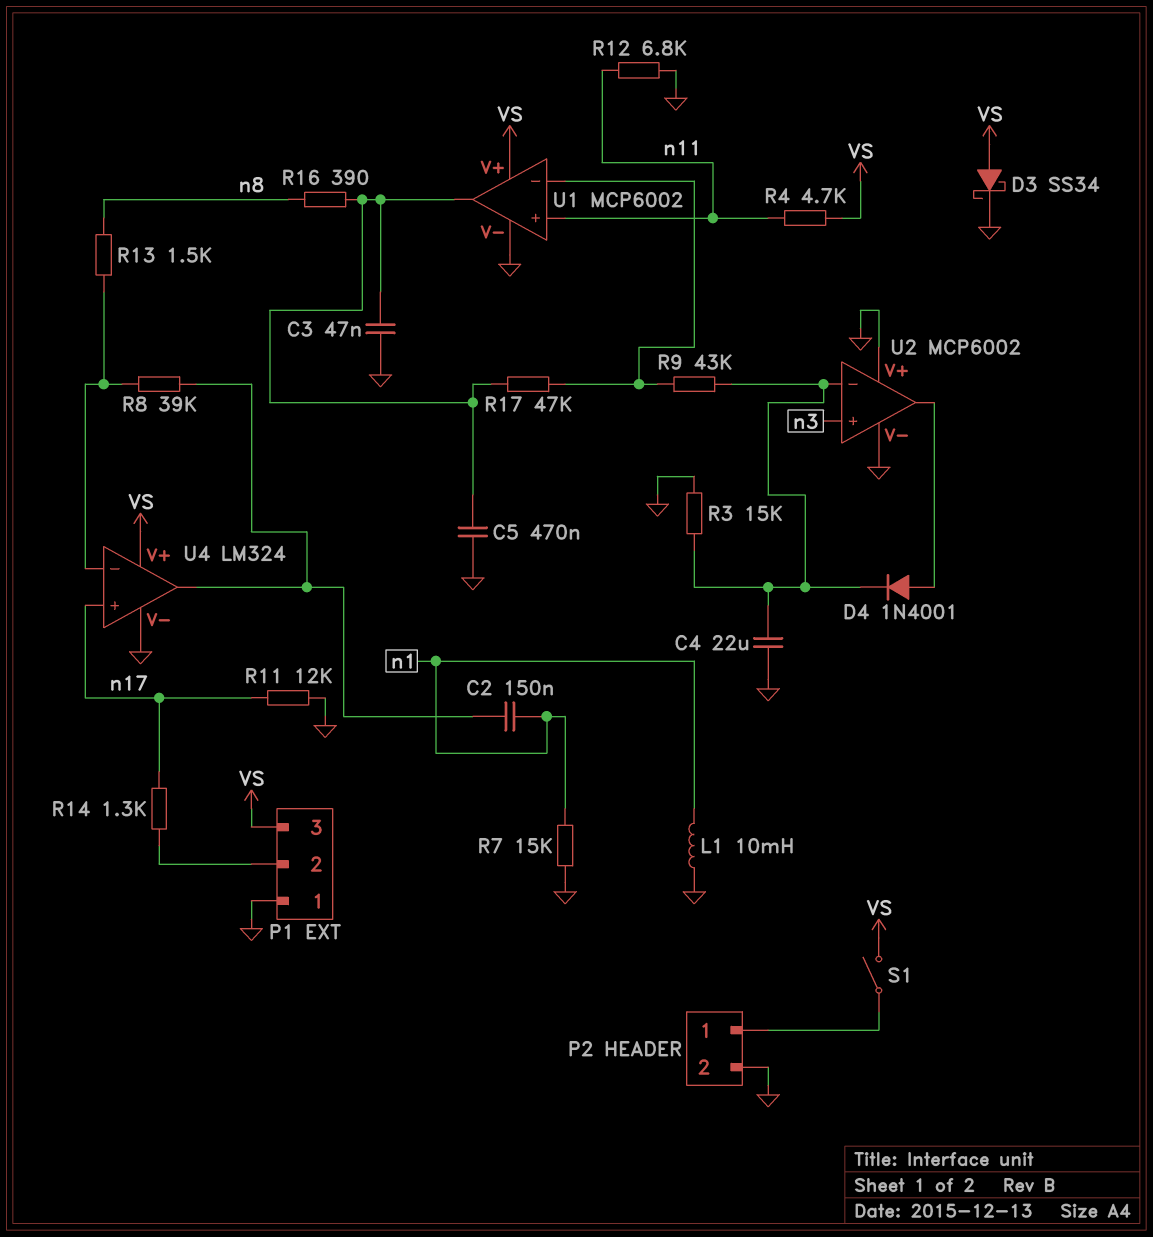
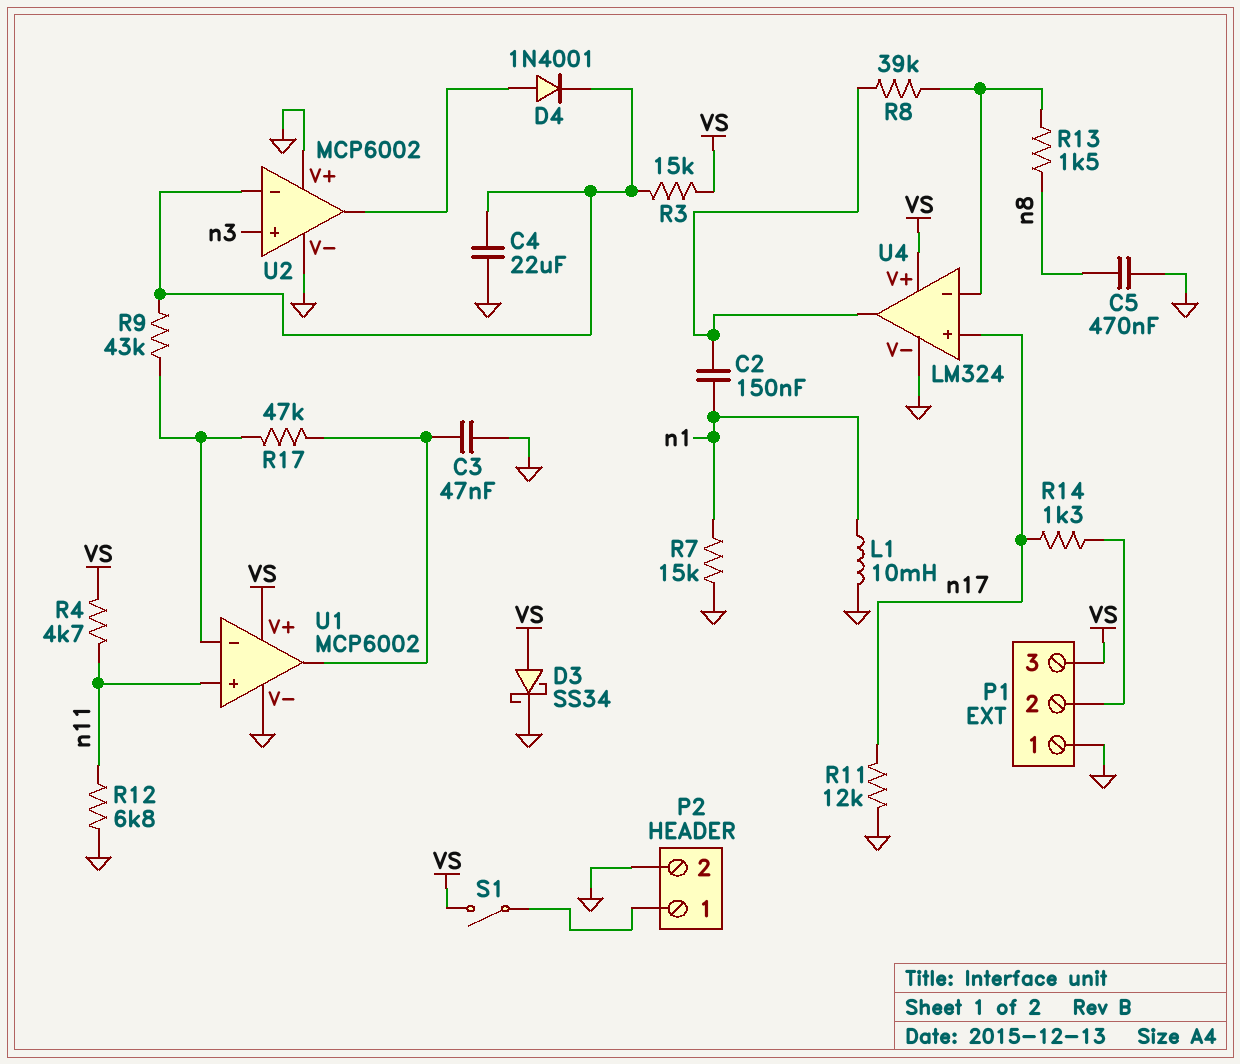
C5: 470nF (GND, U1/out) -> 470nF (GND, n8)
R3: 15k (GND, U2/in-) -> 15k (U2/in-, VS)
R16: 390 (U1/out, n8) -> none

